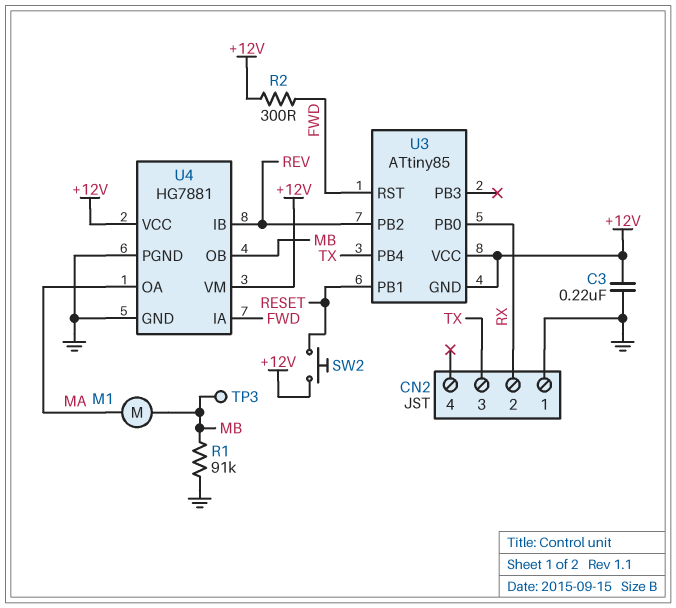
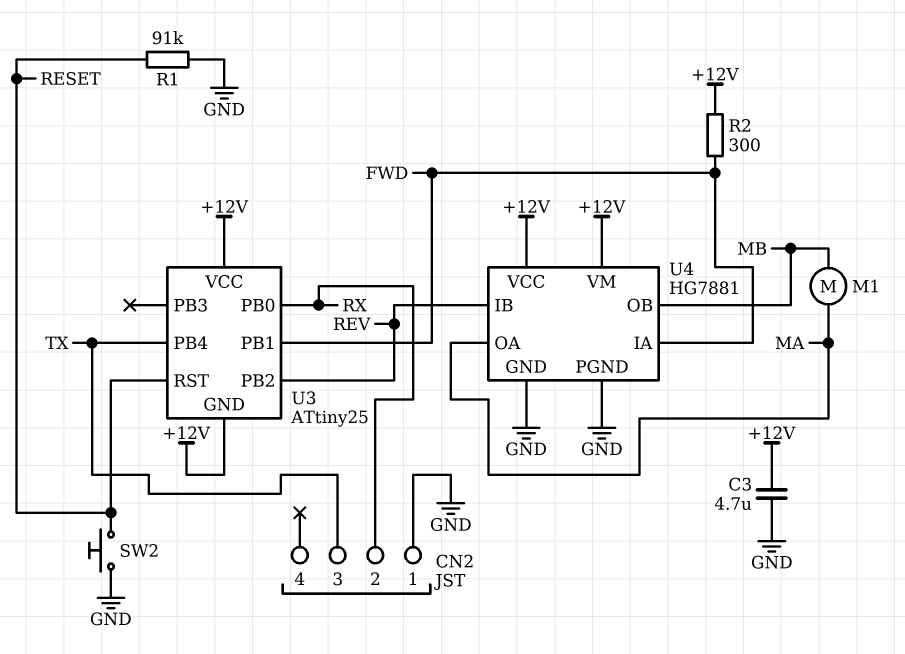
C3: 220nF (+12V, GND) -> 4.7uF (+12V, GND)
R1: 91k (GND, MB) -> 91k (GND, RESET)
SW2: button (+12V, RESET) -> button (GND, RESET)
TP3: test point (MB) -> none
U3: ATtiny85 -> ATtiny25
U3 pin PB1: RESET -> FWD
U3 pin RST: FWD -> RESET

